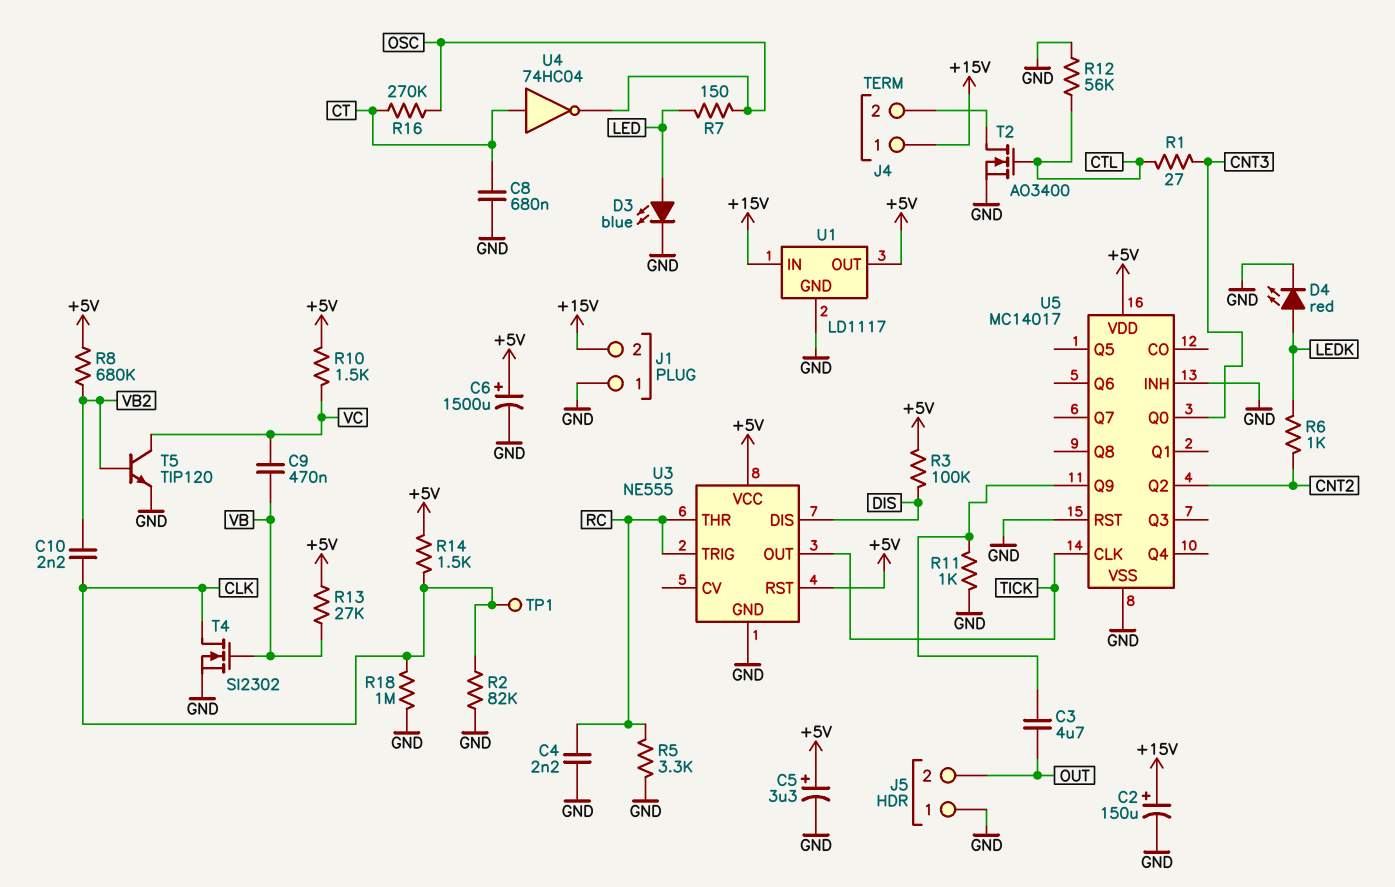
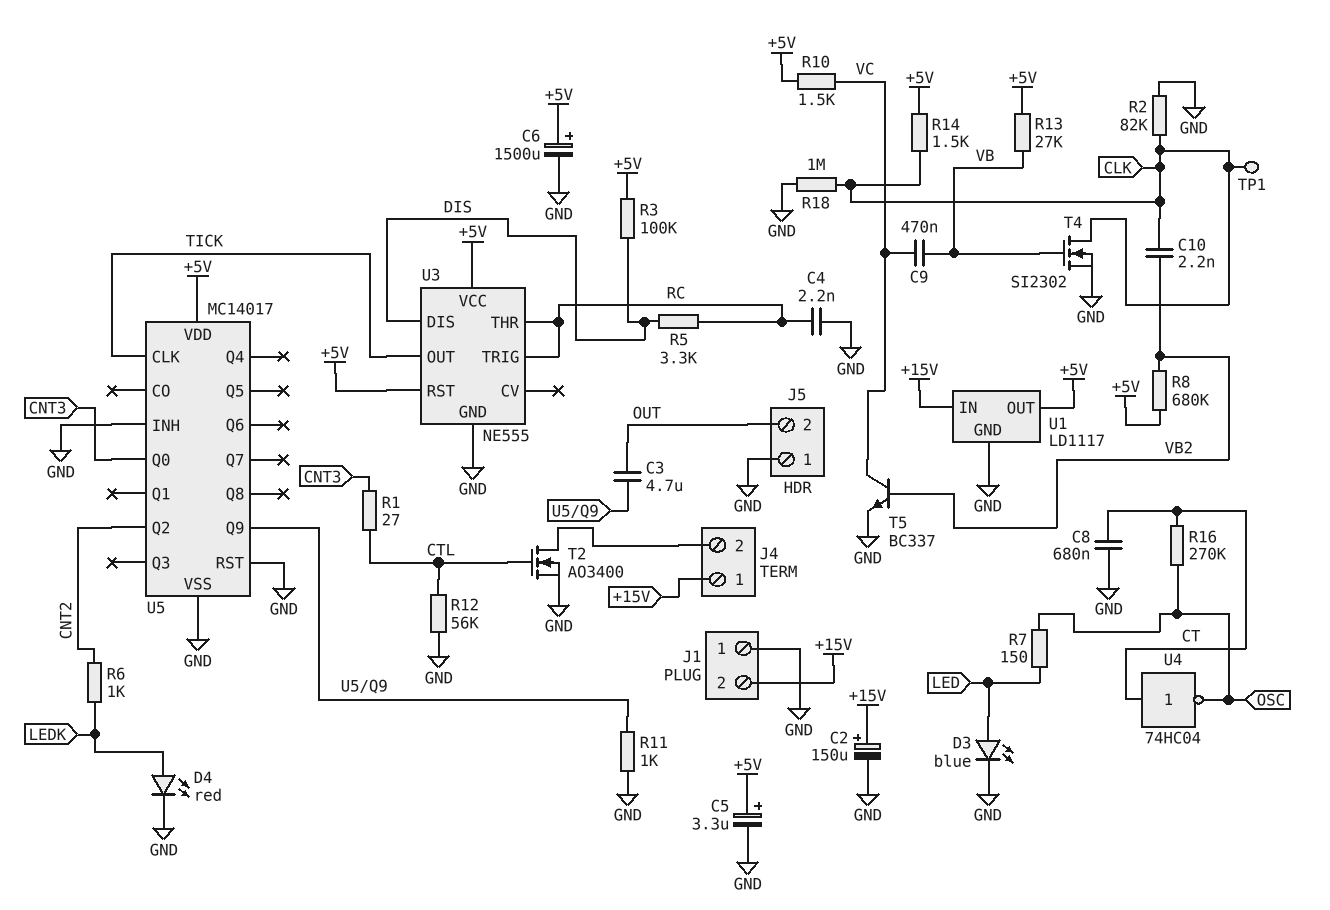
R5: 3.3k (GND, RC) -> 3.3k (DIS, RC)
T5: NPN TIP120 (B VB2, C VC, E GND) -> NPN BC337 (B VB2, C VC, E GND)

